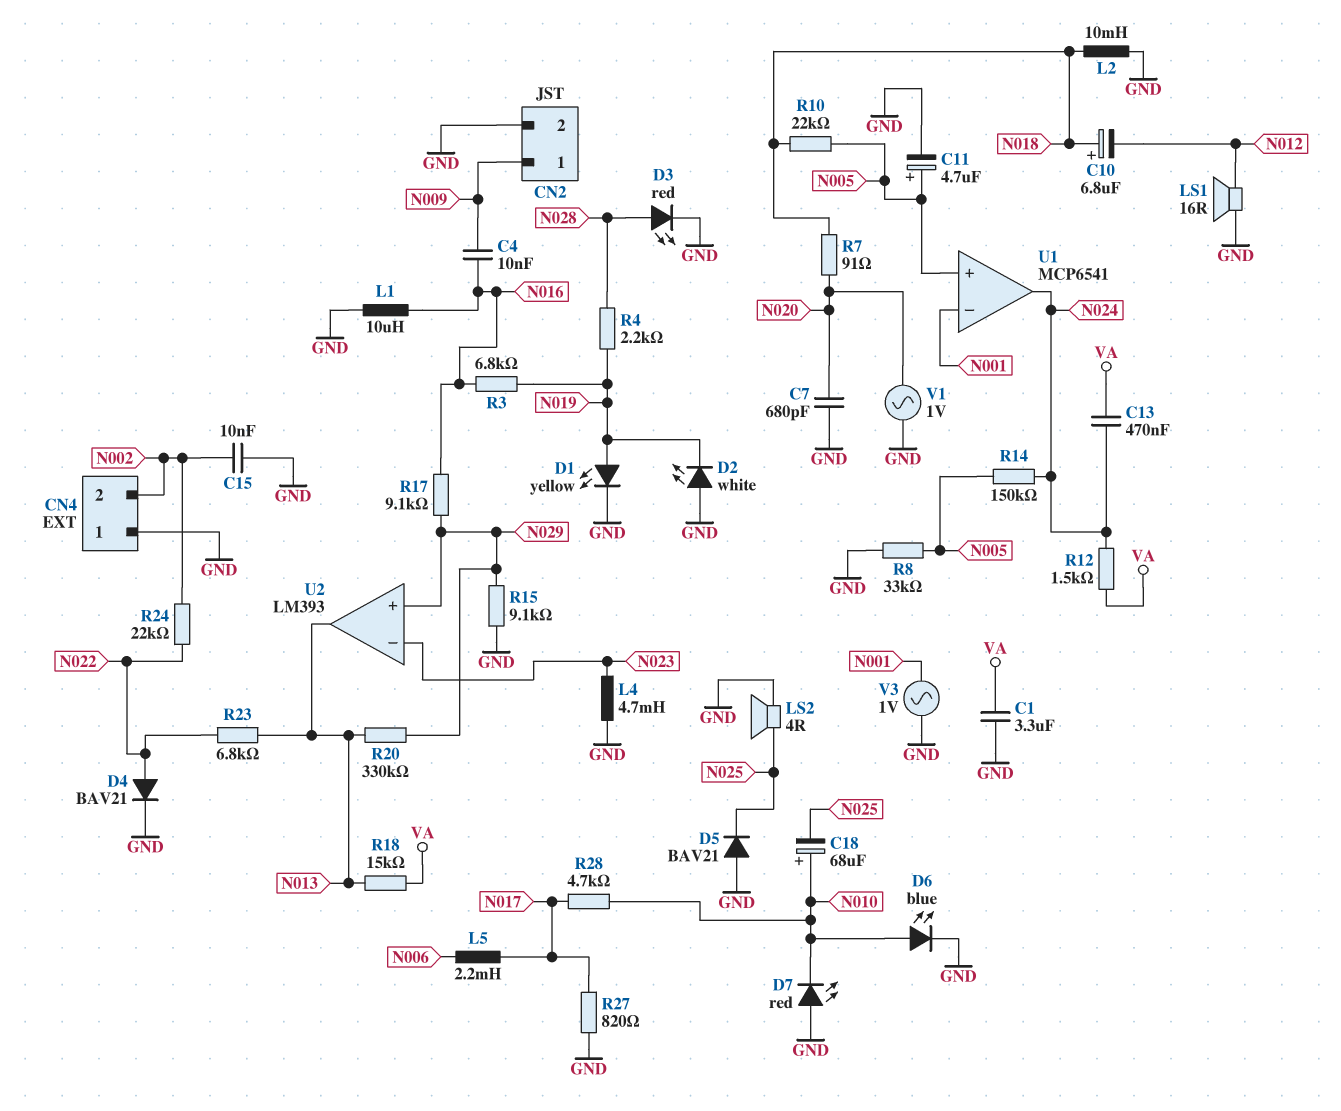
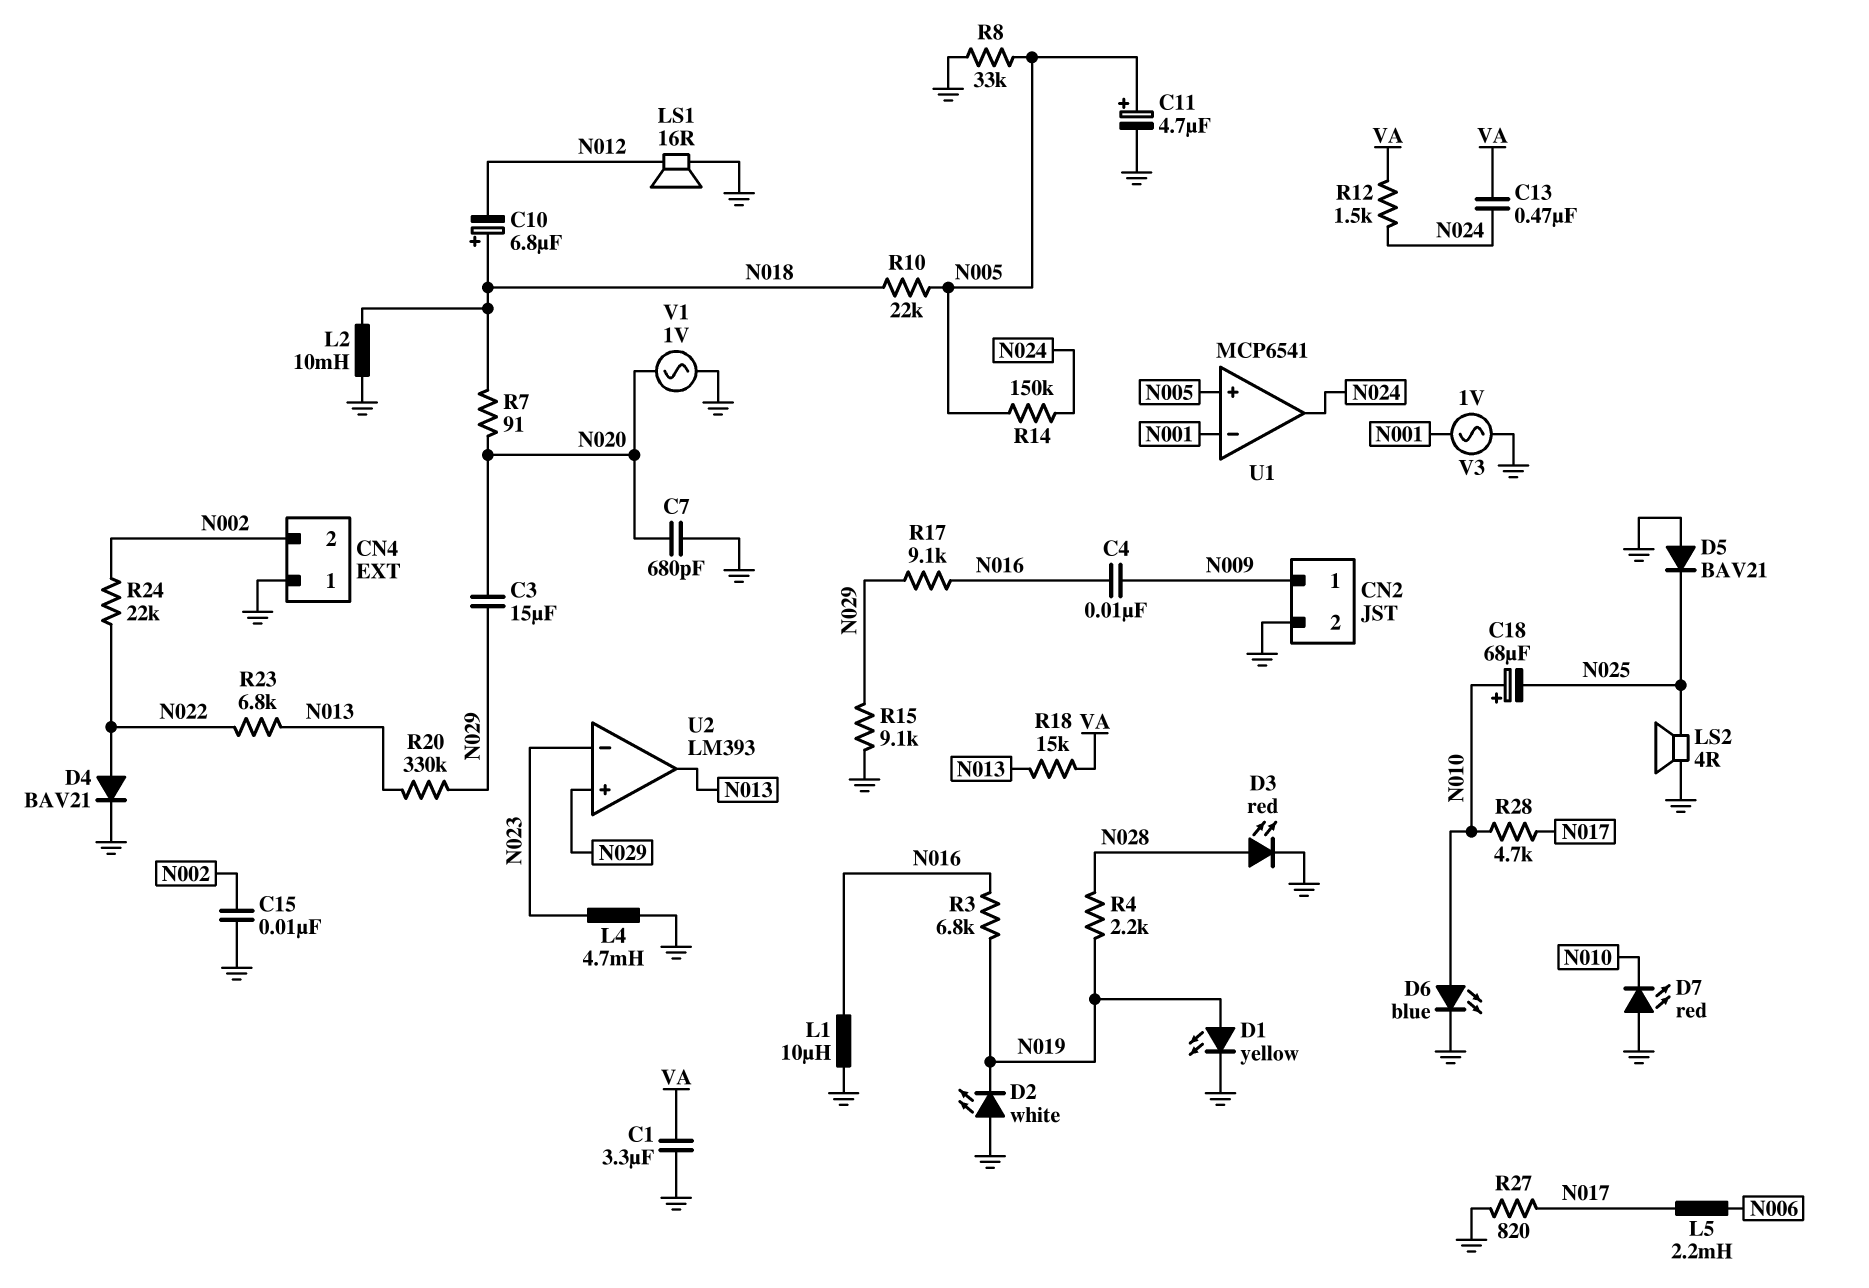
C3: none -> 15uF (N020, N029)

